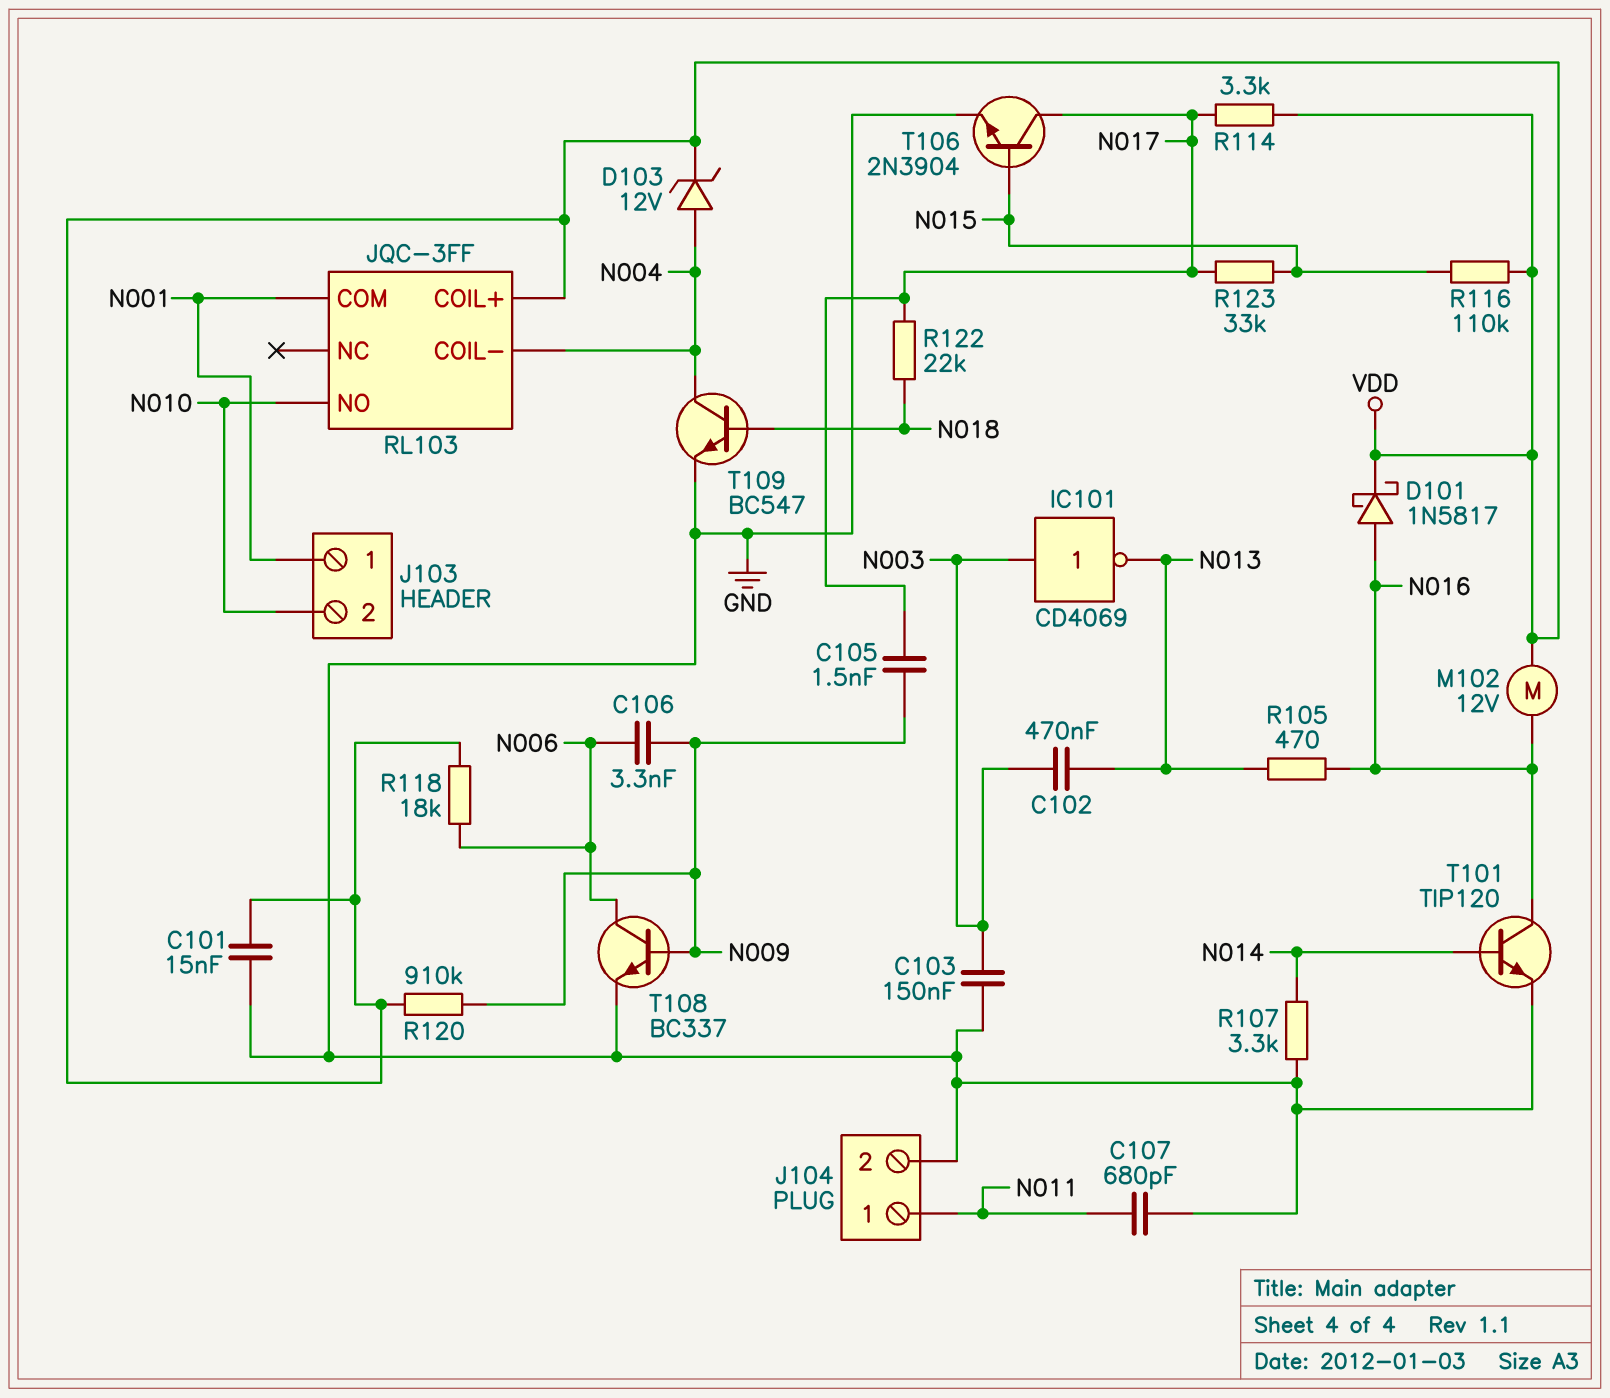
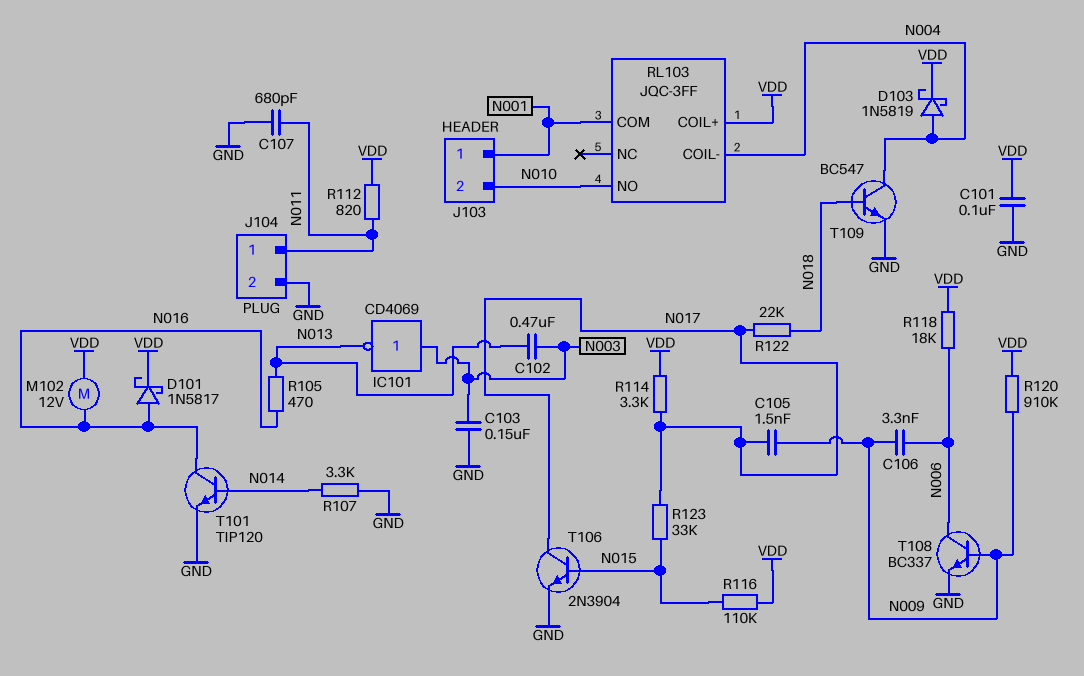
C101: 15nF (GND, VDD) -> 100nF (GND, VDD)
D103: zener 12V (A N004, K VDD) -> schottky 1N5819 (A N004, K VDD)
R112: none -> 820 (N011, VDD)

